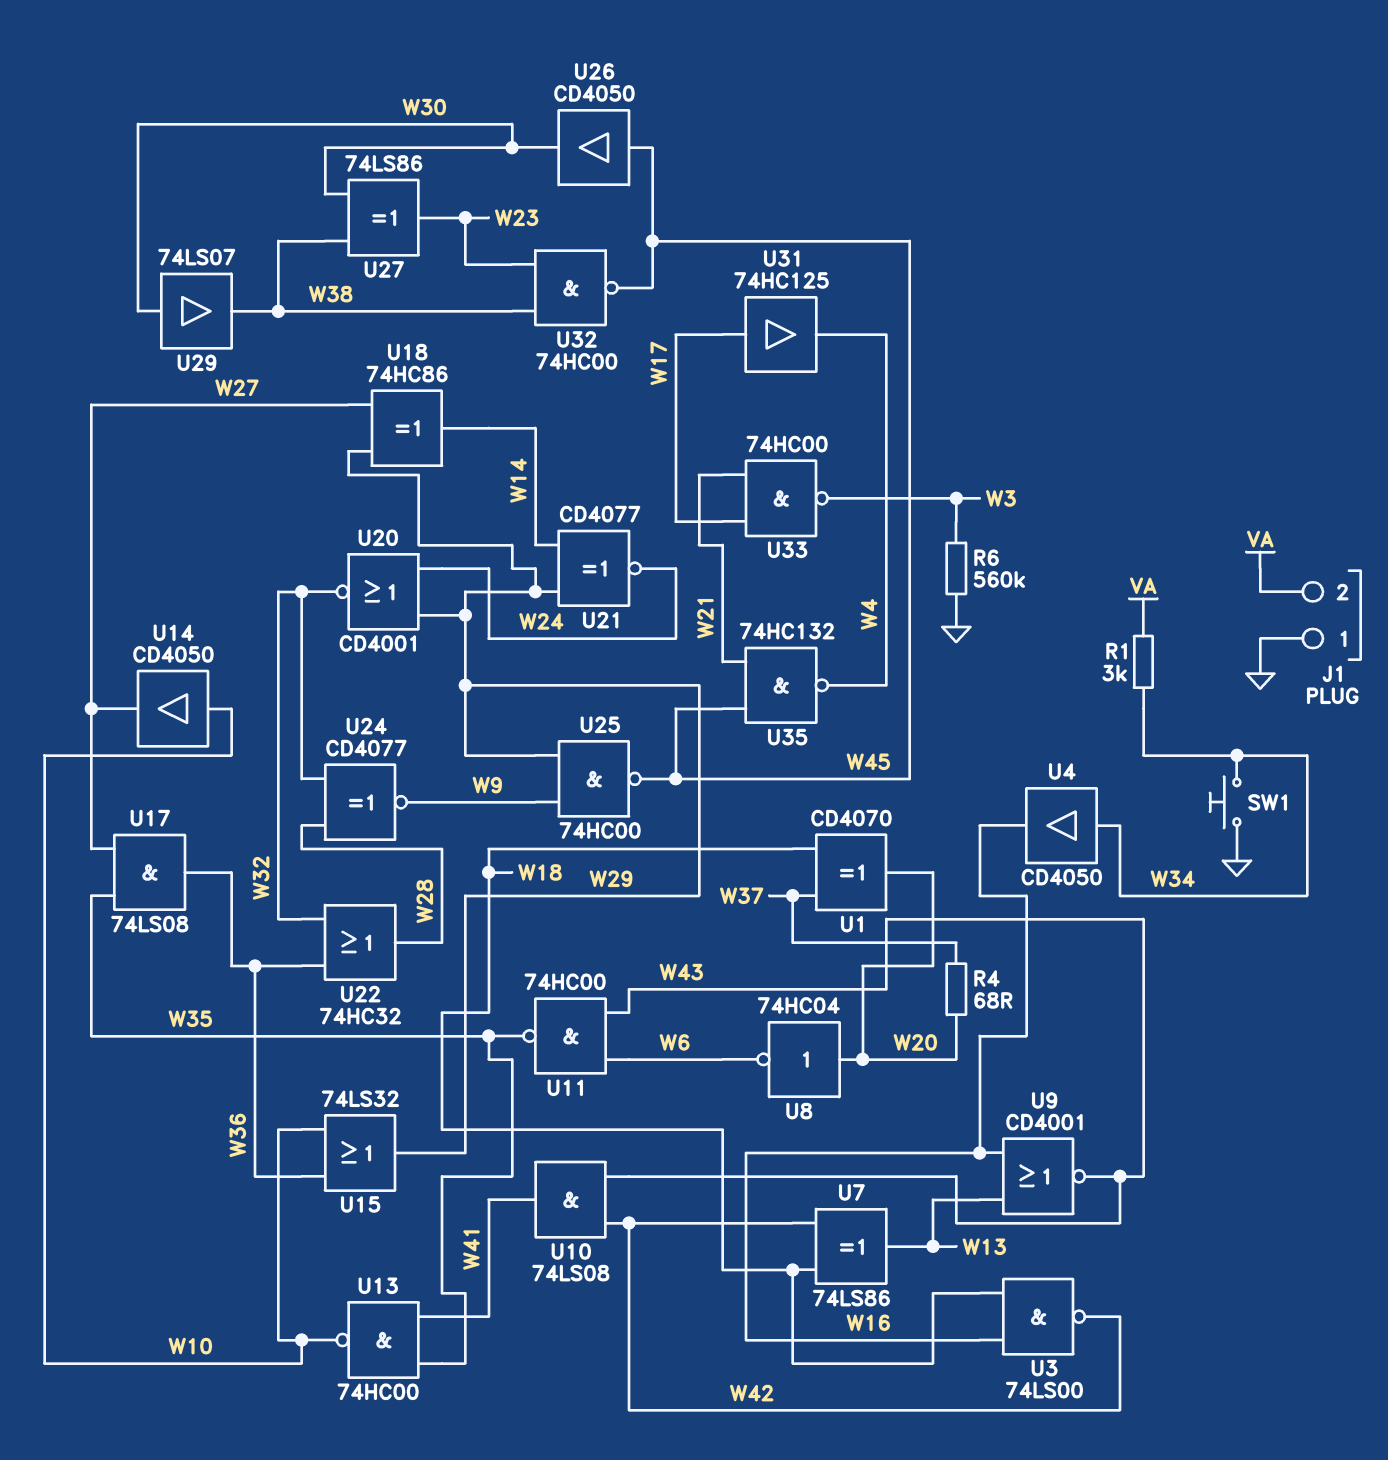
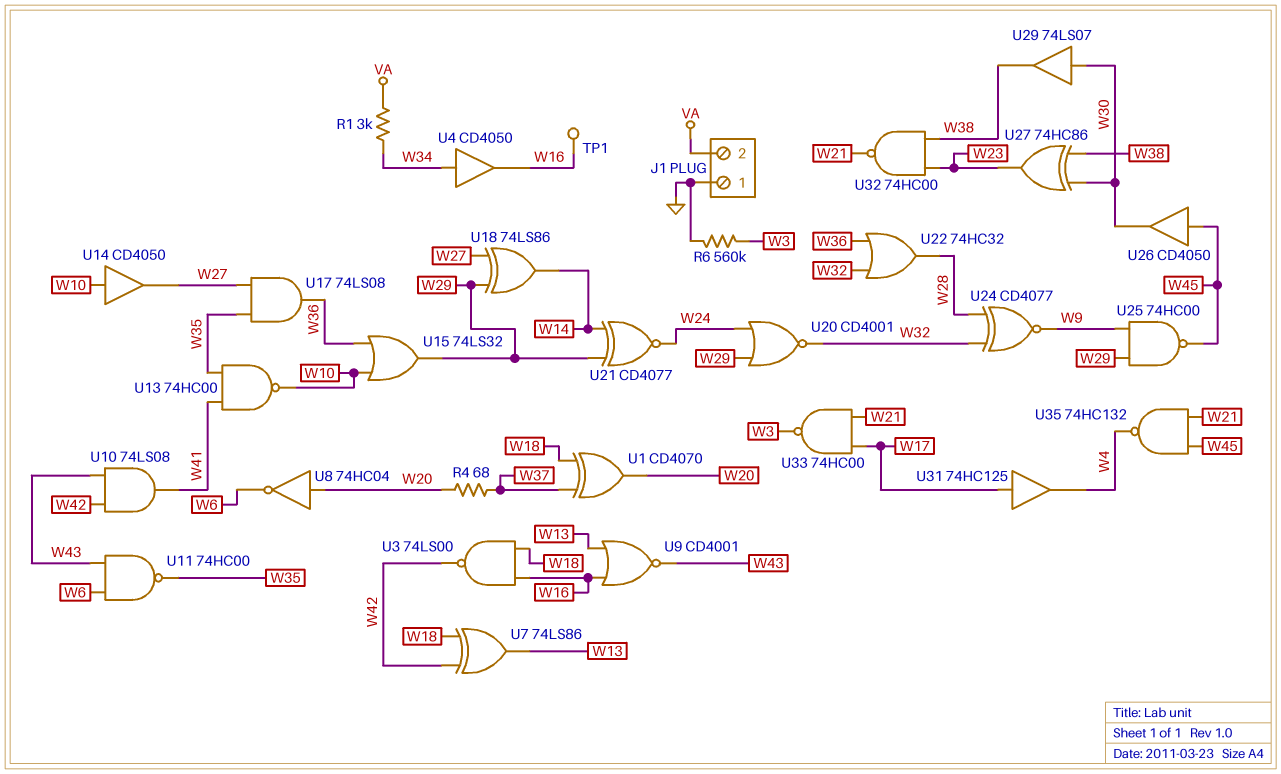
SW1: button (GND, W34) -> none
TP1: none -> test point (W16)
U18: XOR 74HC86 (in W27, in W29, out W14) -> XOR 74LS86 (in W27, in W29, out W14)
U27: XOR 74LS86 (in W30, in W38, out W23) -> XOR 74HC86 (in W30, in W38, out W23)
U32: NAND 74HC00 (in W23, in W38, out W45) -> NAND 74HC00 (in W23, in W38, out W21)

